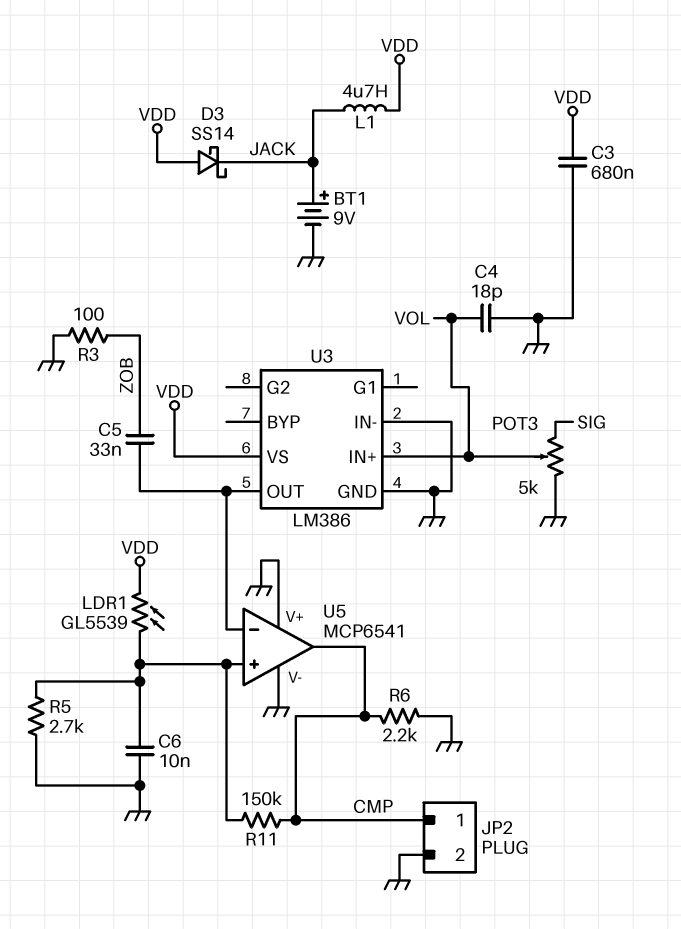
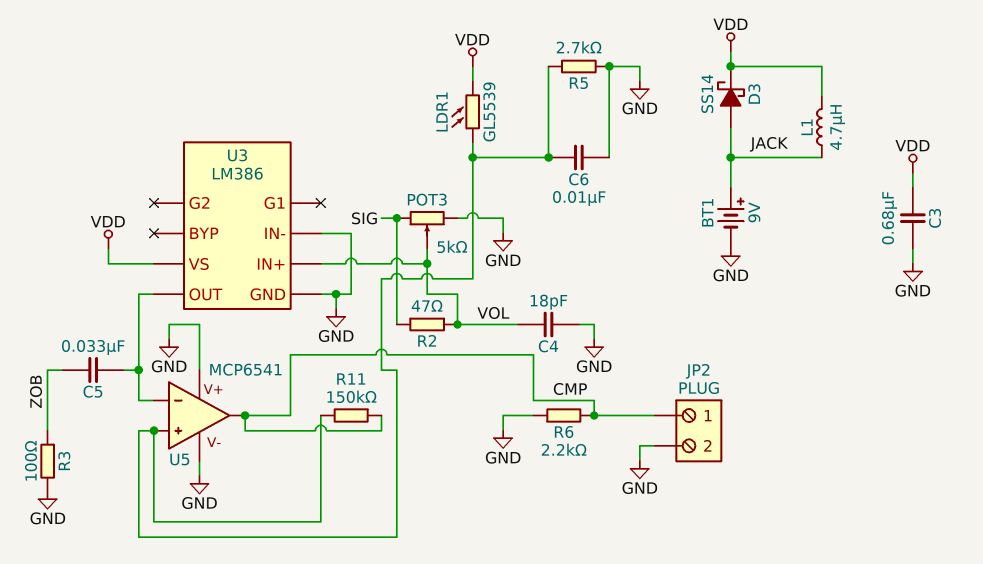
D3: schottky SS14 (A VDD, K JACK) -> schottky SS14 (A JACK, K VDD)
R2: none -> 47 (SIG, VOL)

